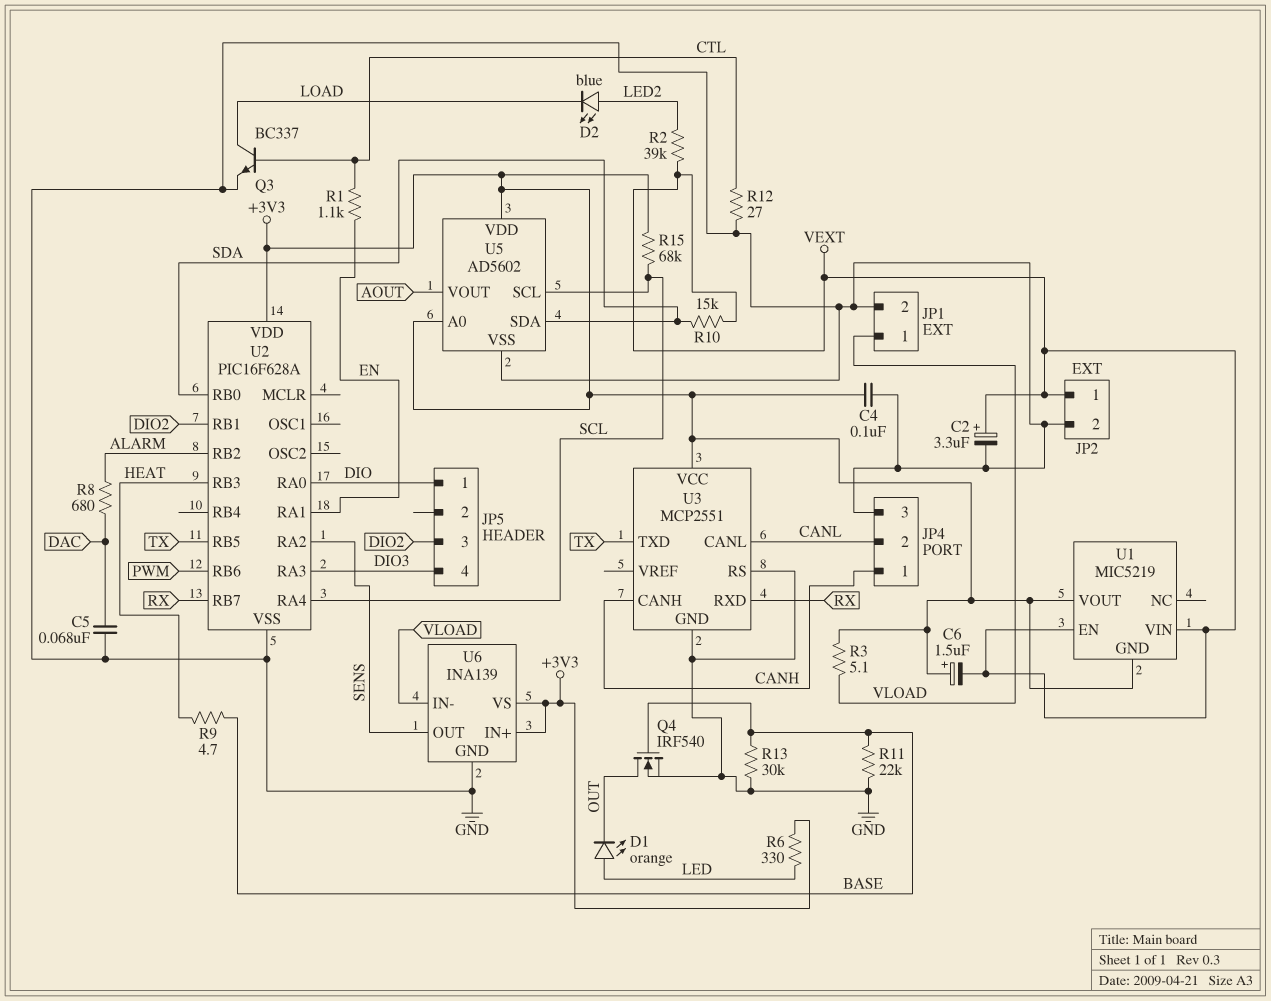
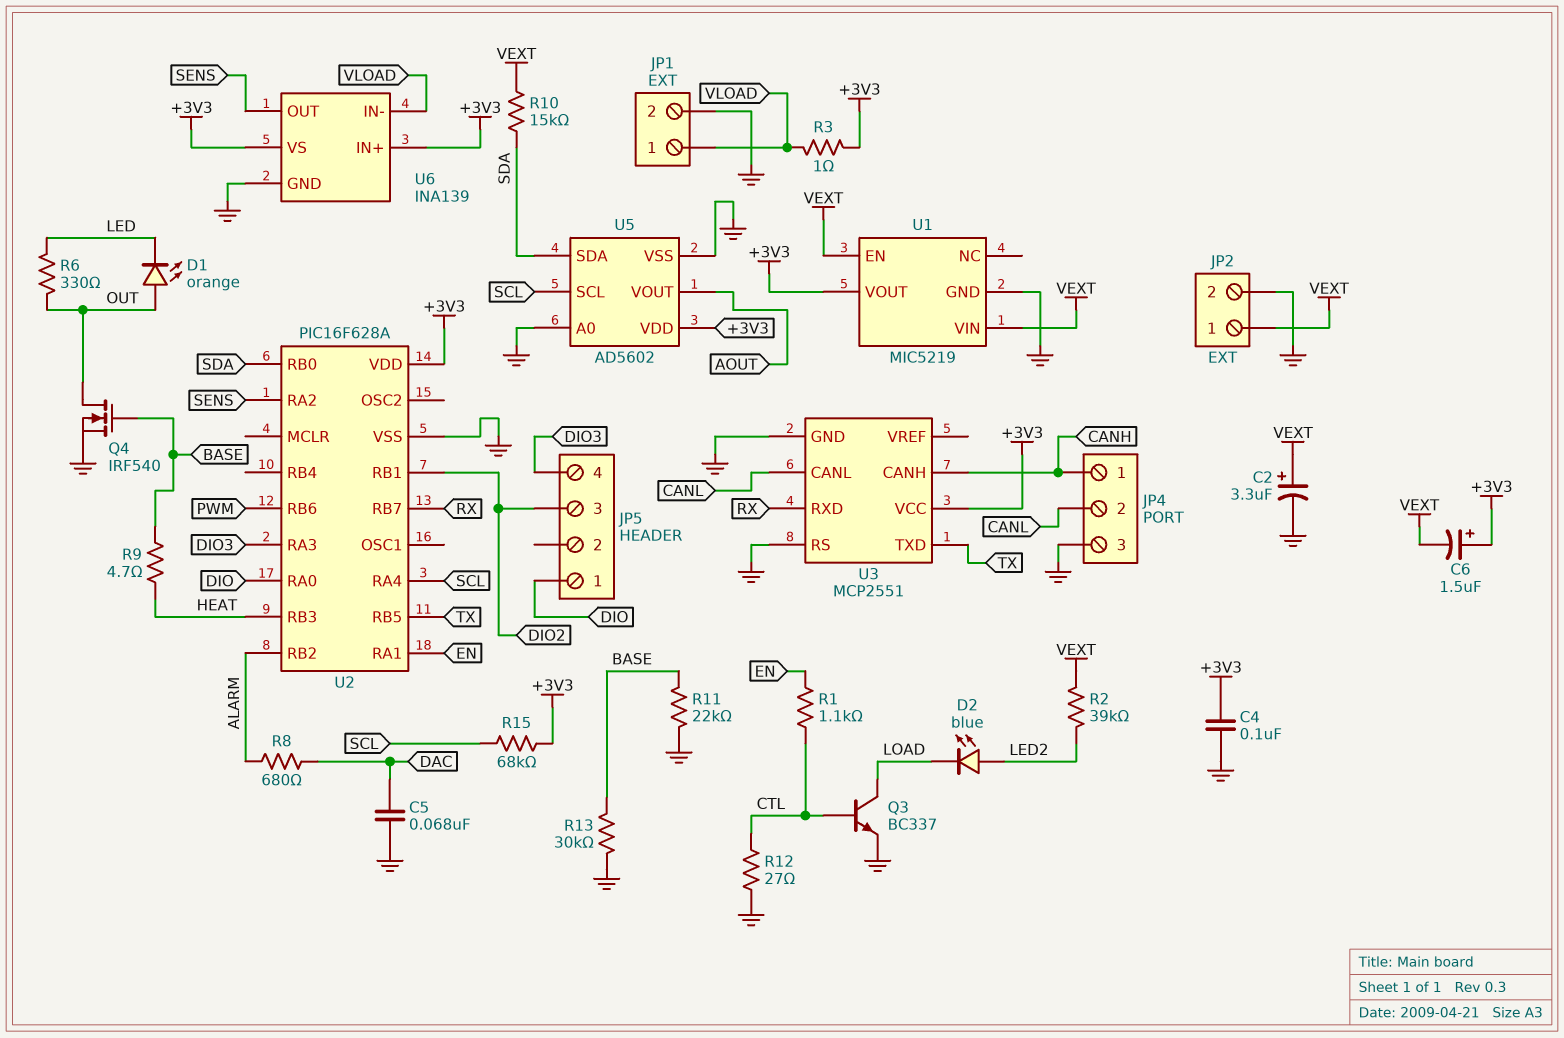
D1: LED orange (A LED, K OUT) -> LED orange (A OUT, K LED)
R3: 5.1 (+3V3, VLOAD) -> 1 (+3V3, VLOAD)
R6: 330 (+3V3, LED) -> 330 (LED, OUT)
U1 pin GND: +3V3 -> GND
U5 pin A0: +3V3 -> GND

